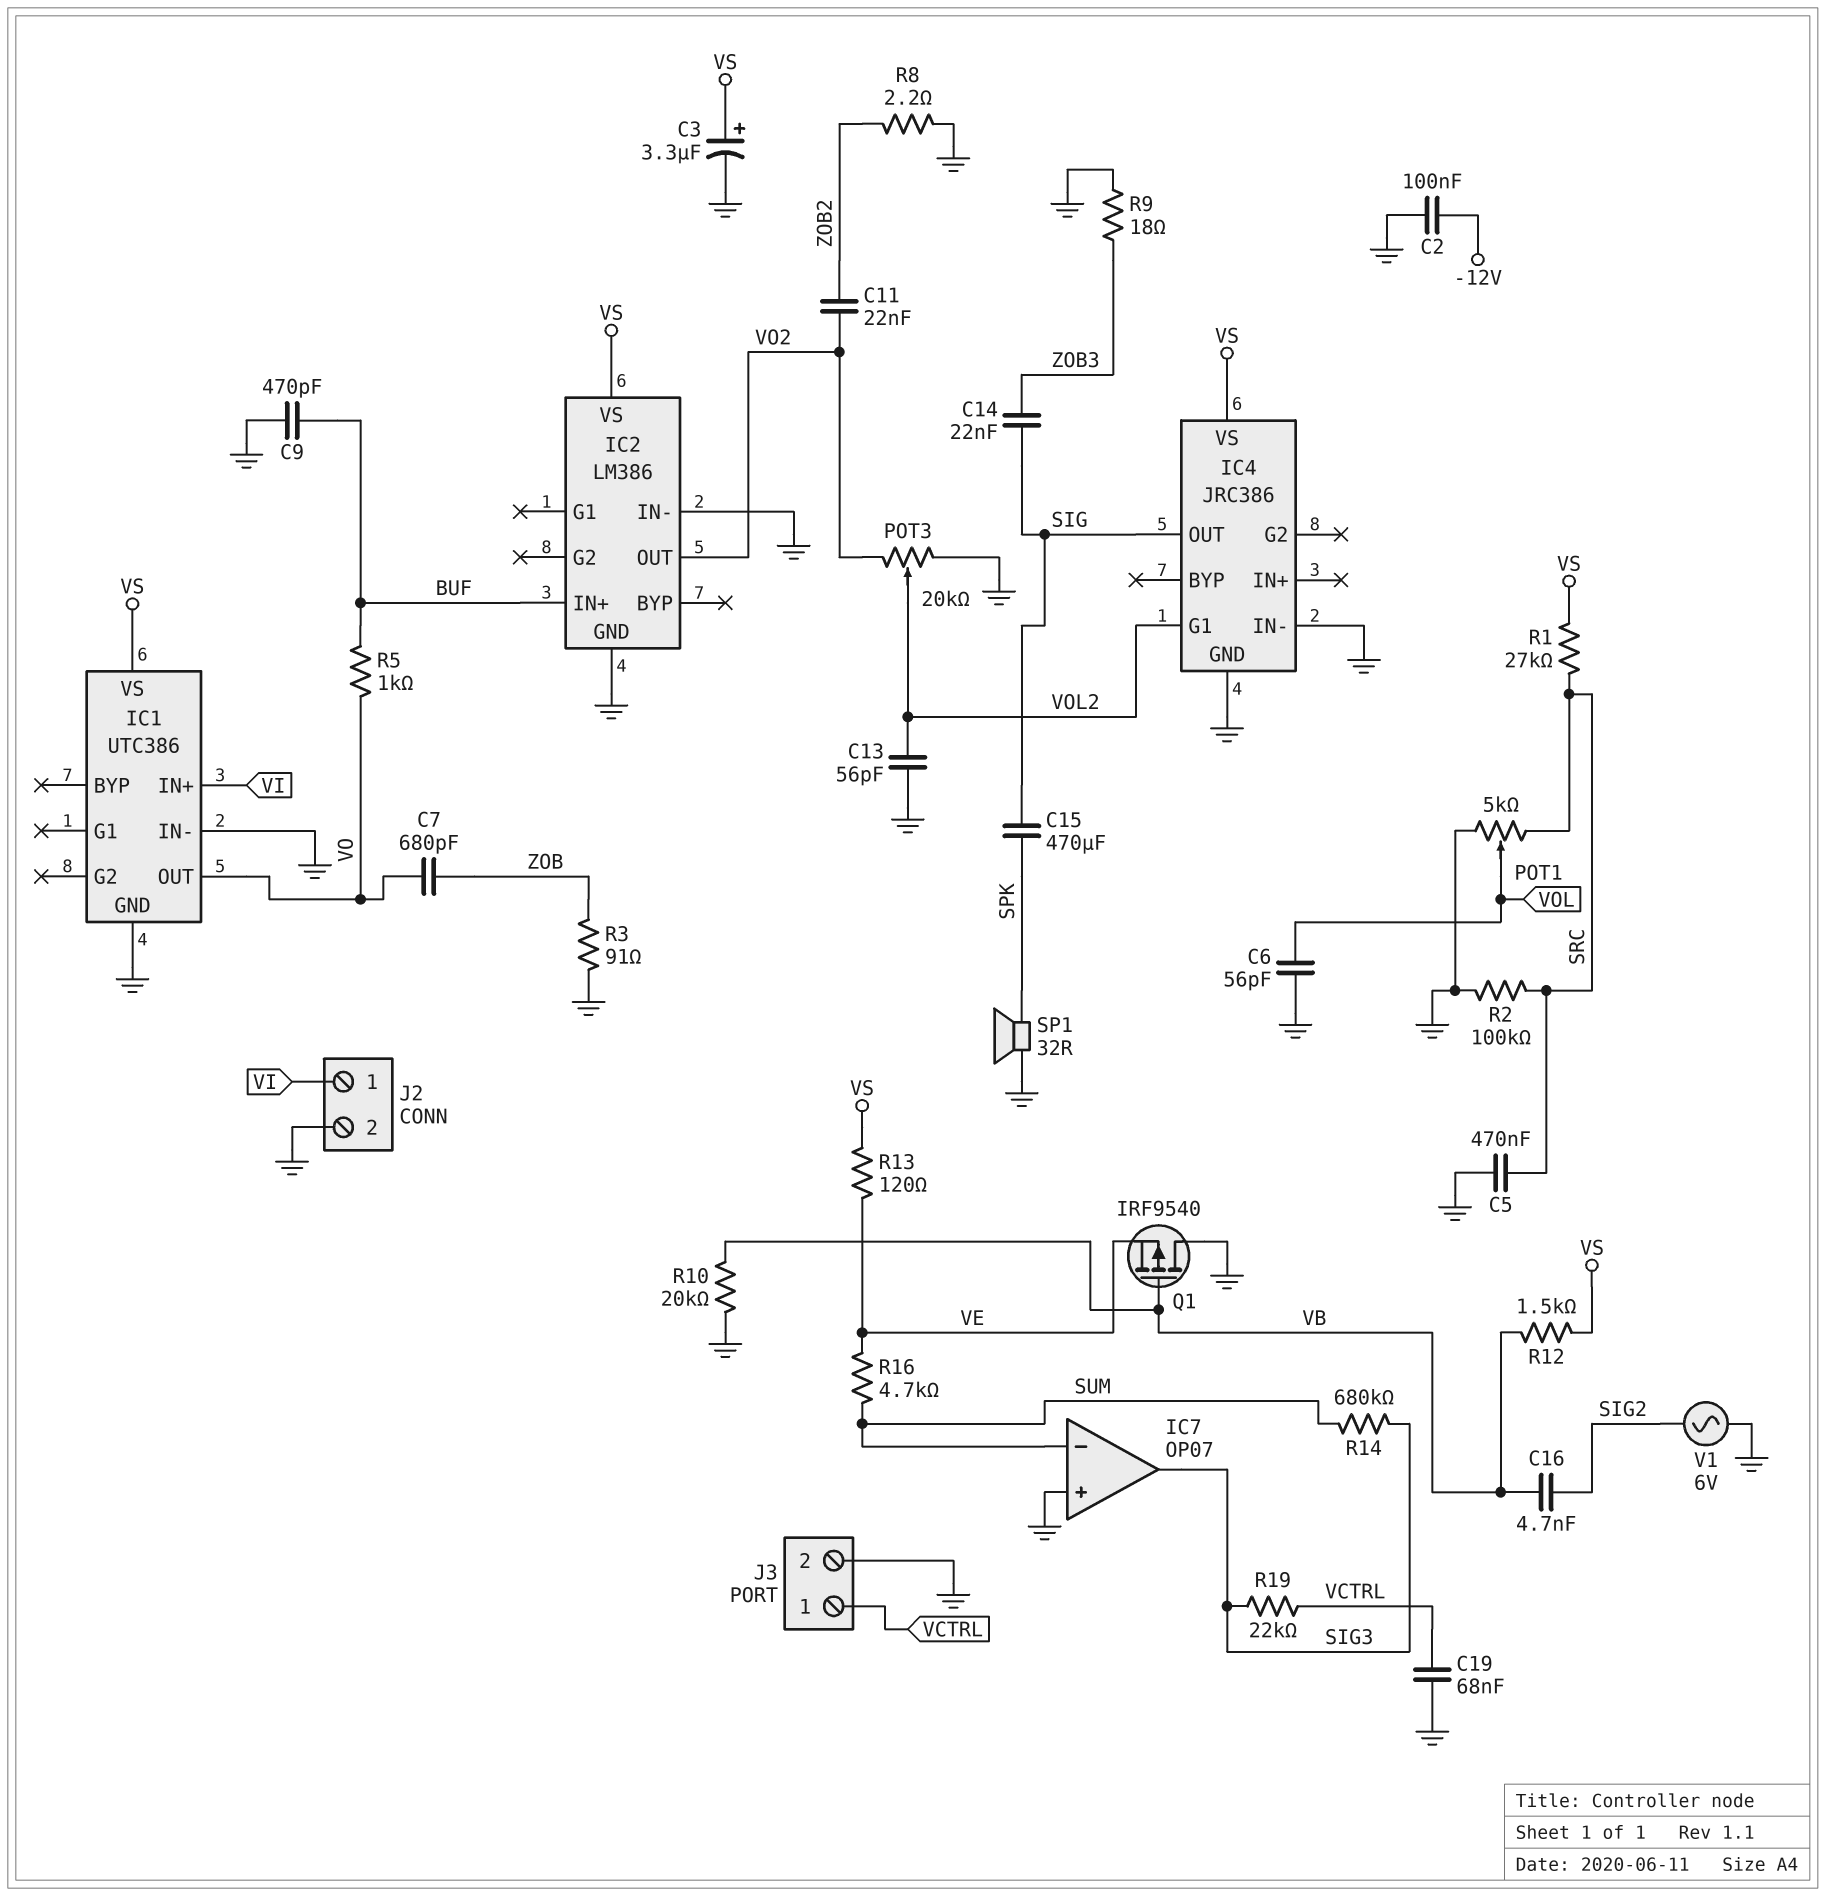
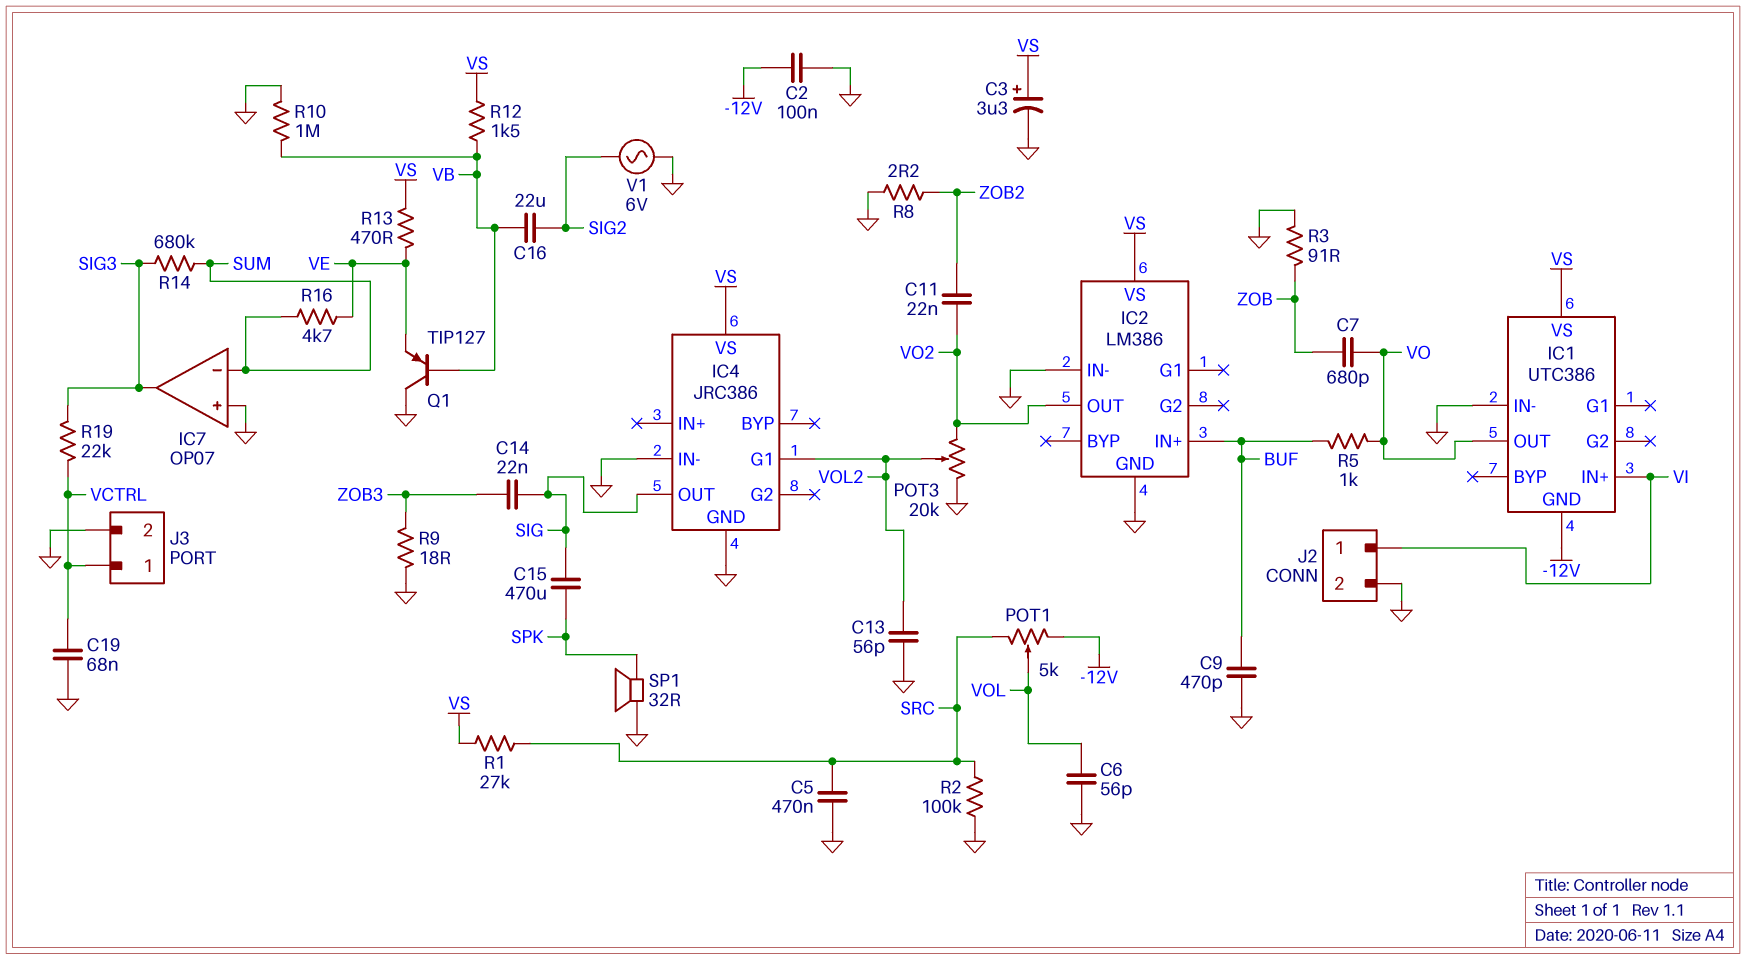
C16: 4.7nF (SIG2, VB) -> 22uF (SIG2, VB)
IC1 pin GND: GND -> -12V
POT1: 5k (GND, SRC, wiper VOL) -> 5k (-12V, SRC, wiper VOL)
Q1: PMOS IRF9540 (G VB, D GND, S VE) -> PNP TIP127 (B VB, C GND, E VE)
R10: 20k (GND, VB) -> 1M (GND, VB)
R13: 120 (VE, VS) -> 470 (VE, VS)

